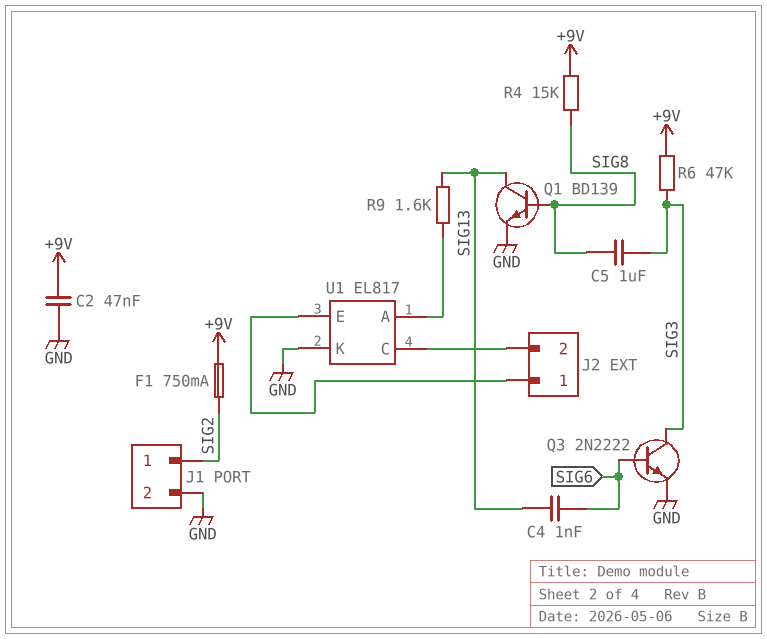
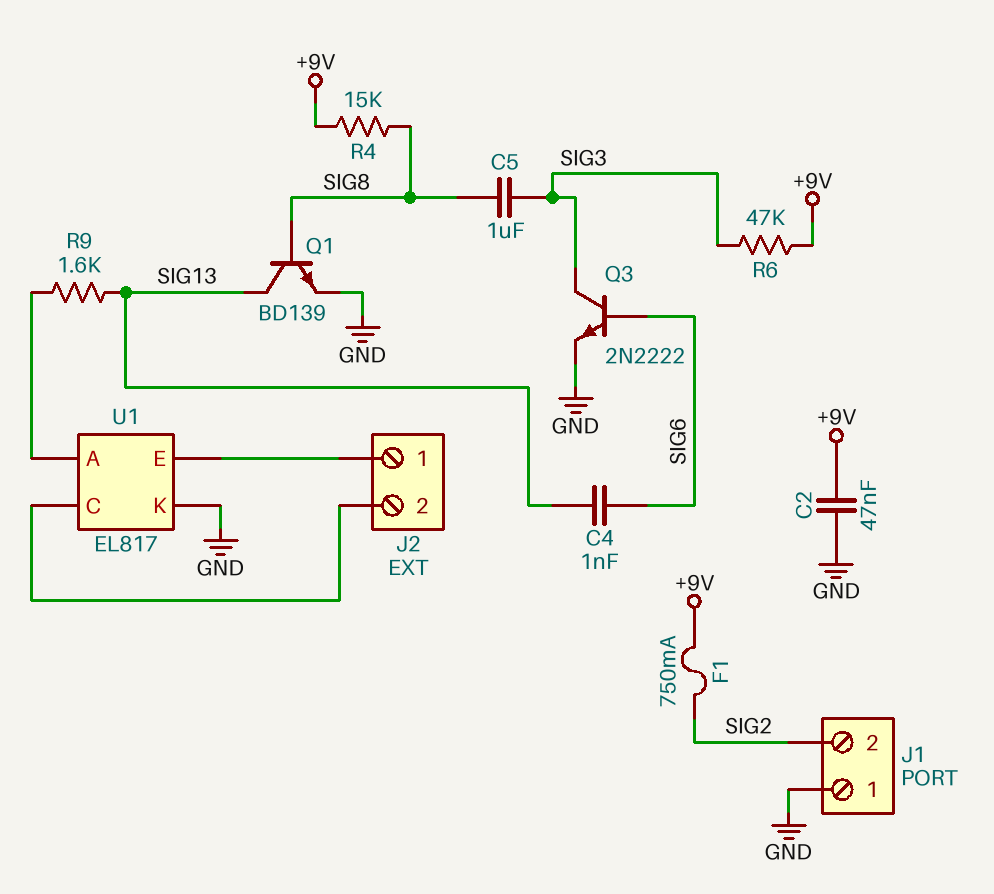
J1 pin 1: SIG2 -> GND
J1 pin 2: GND -> SIG2

